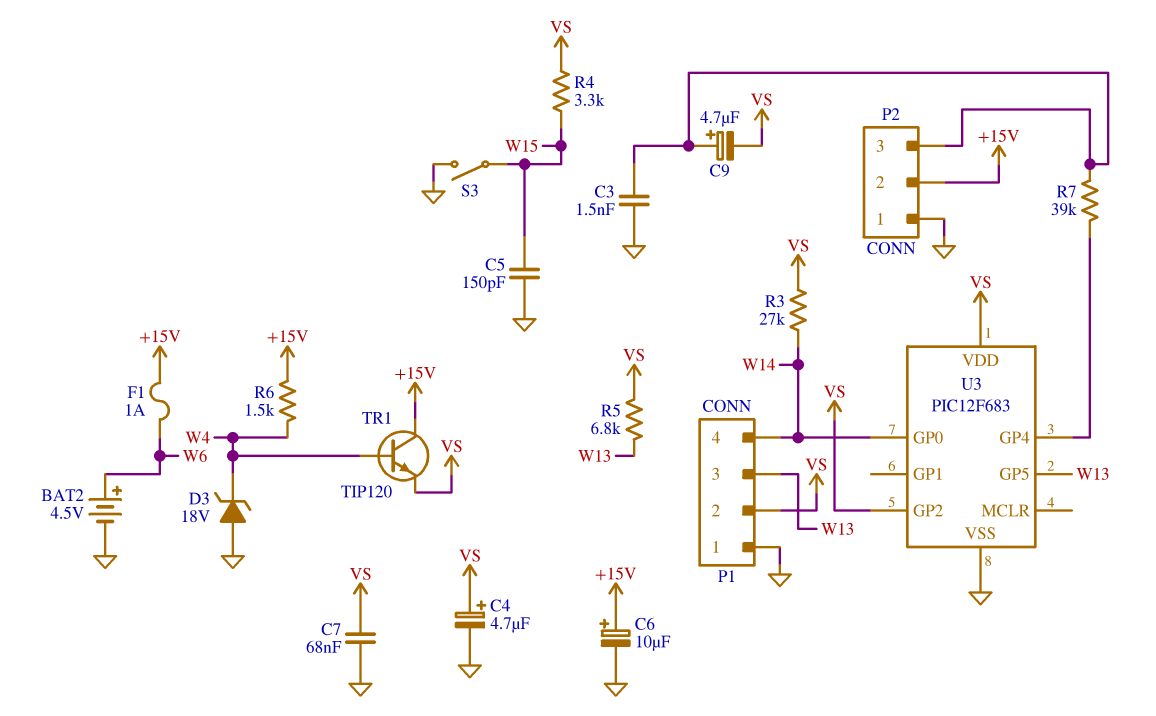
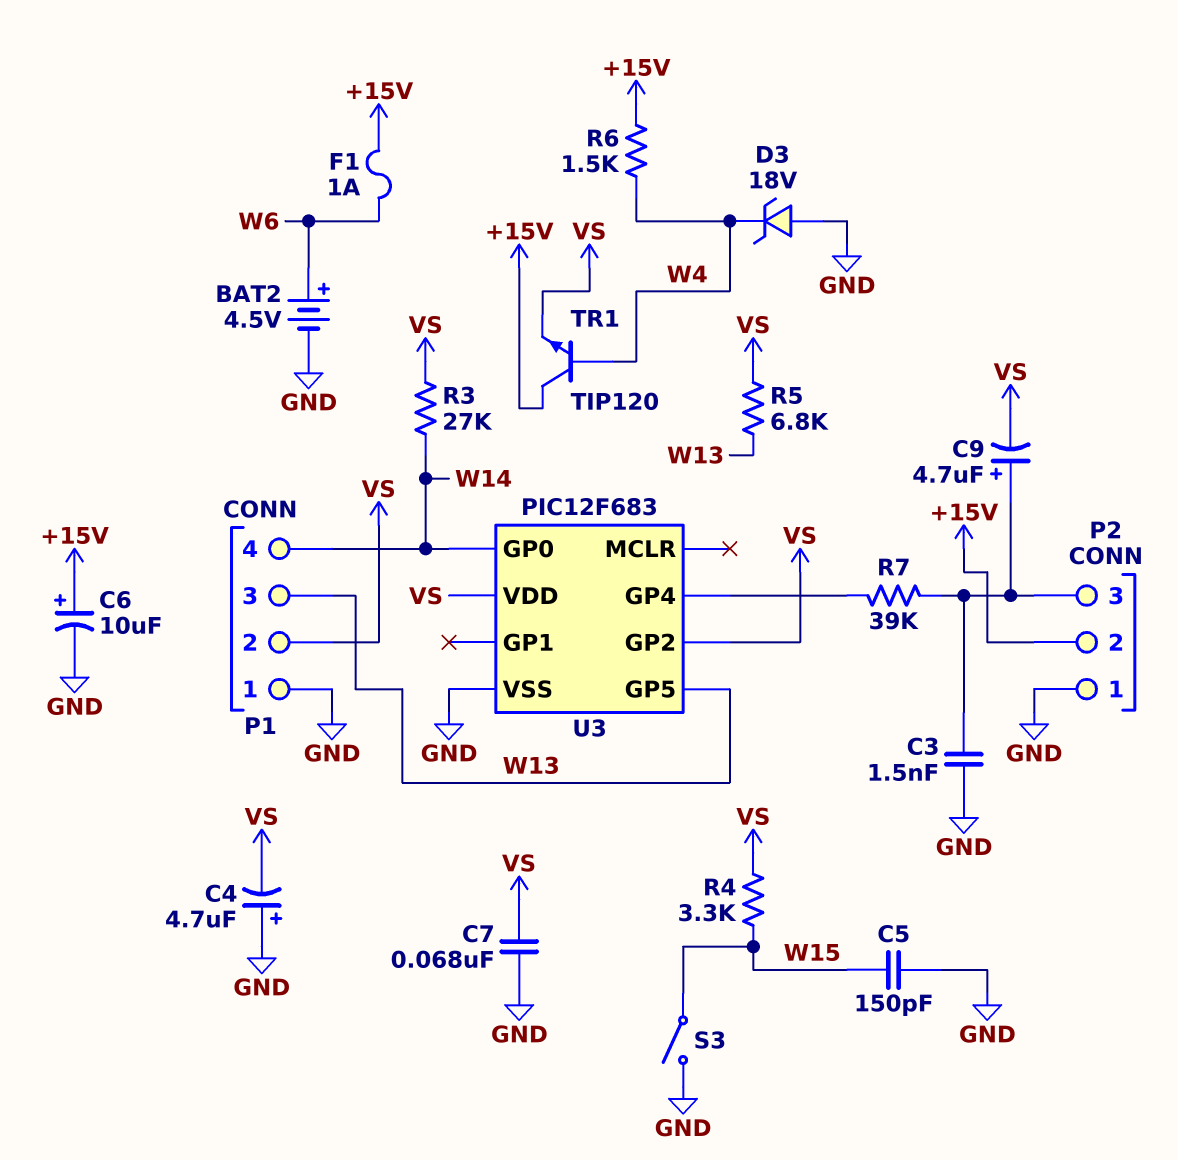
C4: 4.7uF (plus VS, minus GND) -> 4.7uF (plus GND, minus VS)

